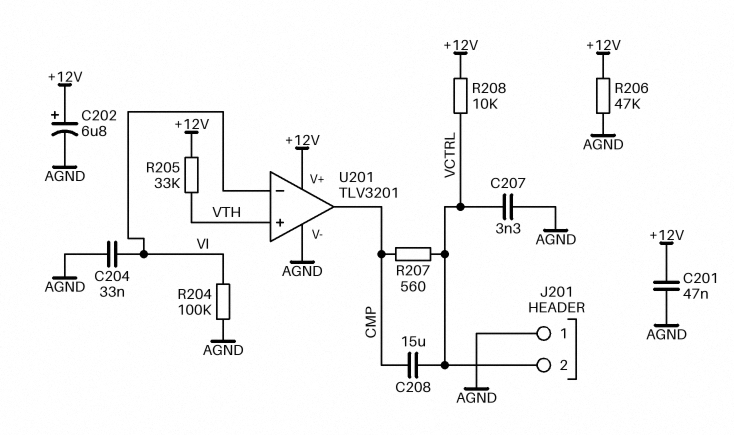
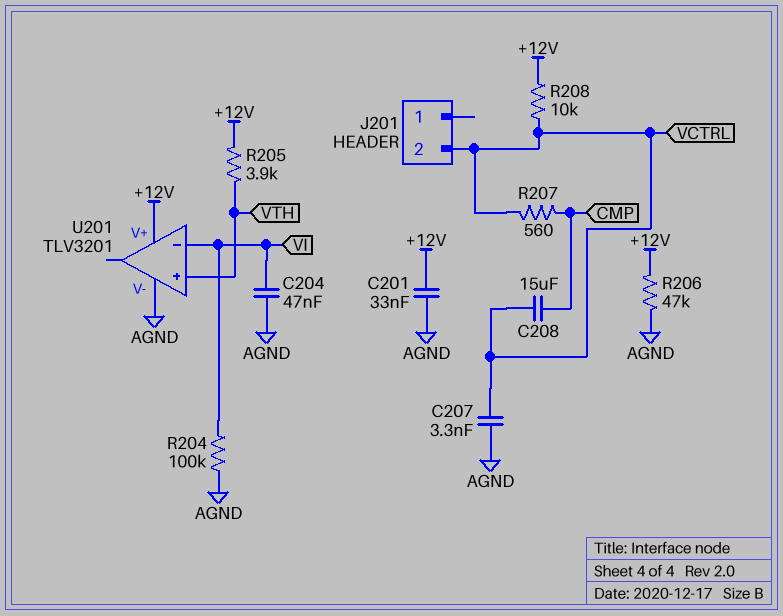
C201: 47nF (+12V, AGND) -> 33nF (+12V, AGND)
C202: 6.8uF (plus +12V, minus AGND) -> none
C204: 33nF (AGND, VI) -> 47nF (AGND, VI)
J201 pin 1: AGND -> none
R205: 33k (+12V, VTH) -> 3.9k (+12V, VTH)
U201 pin out: CMP -> none

